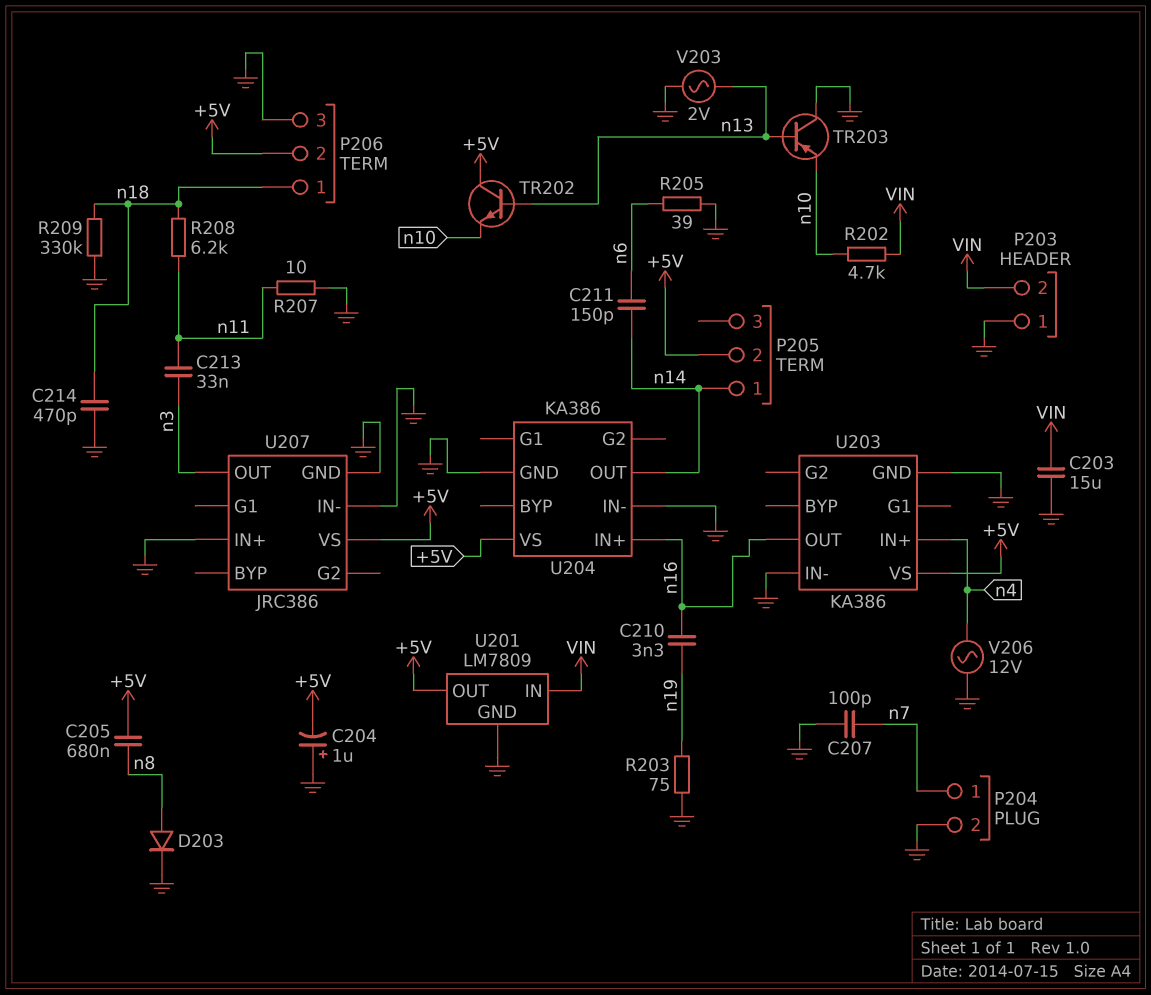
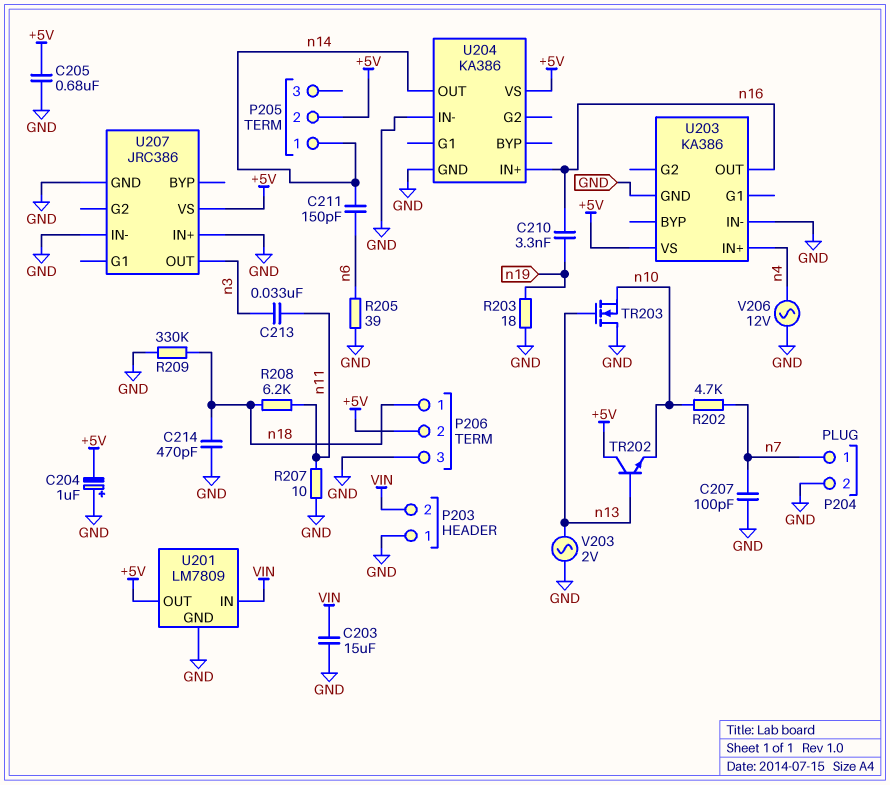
C205: 680nF (+5V, n8) -> 680nF (+5V, GND)
D203: diode (A n8, K GND) -> none
R202: 4.7k (VIN, n10) -> 4.7k (n7, n10)
R203: 75 (GND, n19) -> 18 (GND, n19)
TR203: PNP (B n13, C GND, E n10) -> NMOS (G n13, D GND, S n10)

